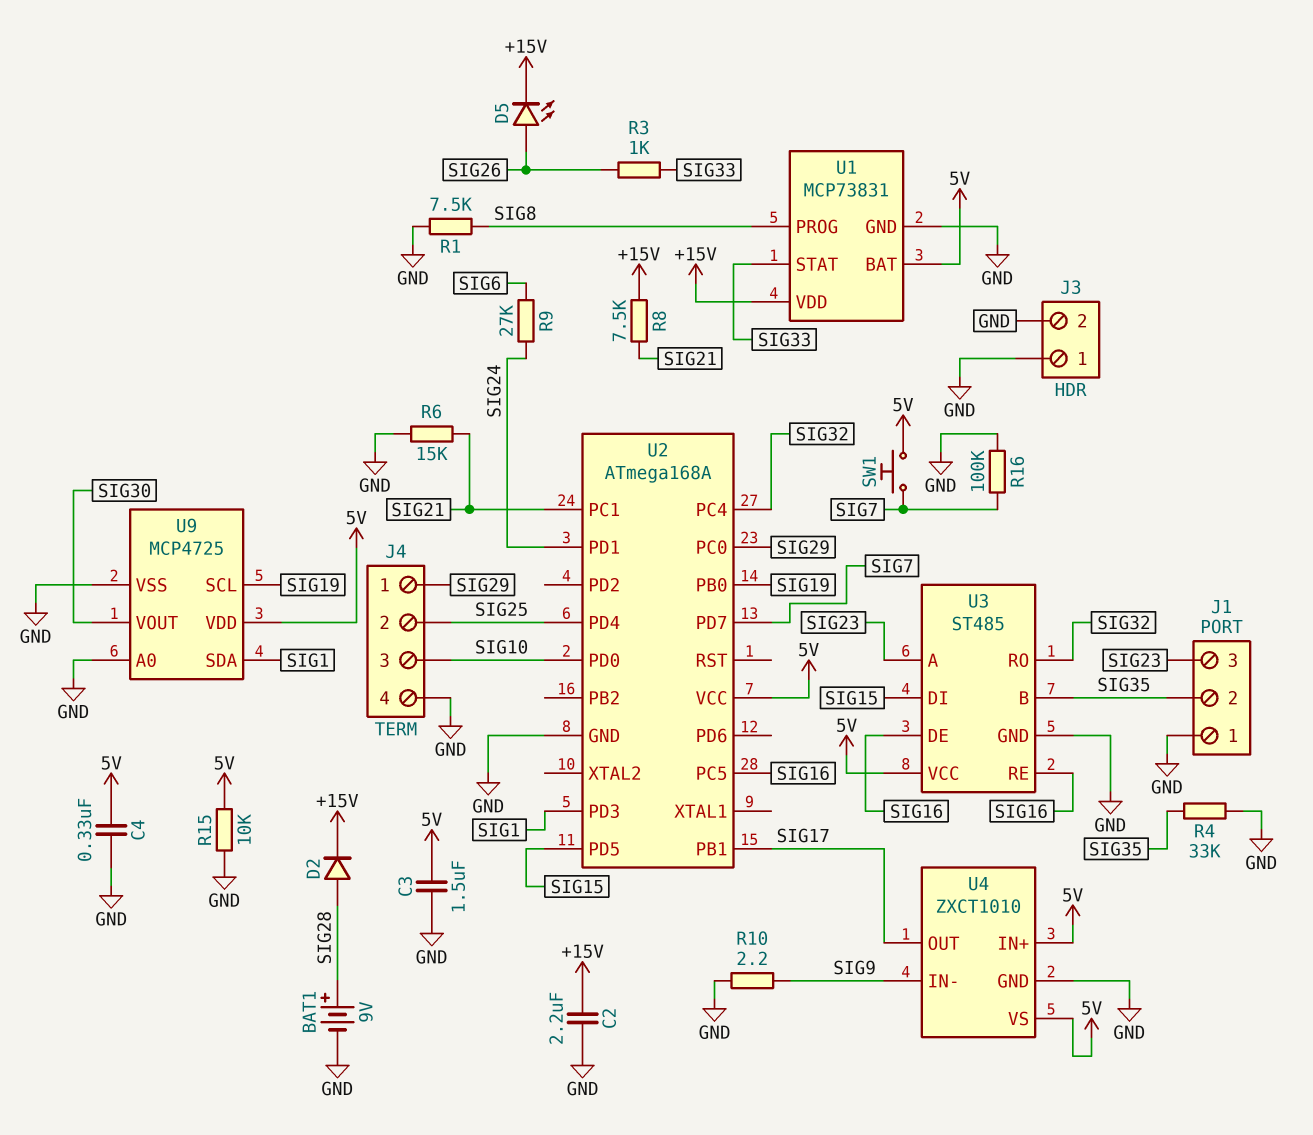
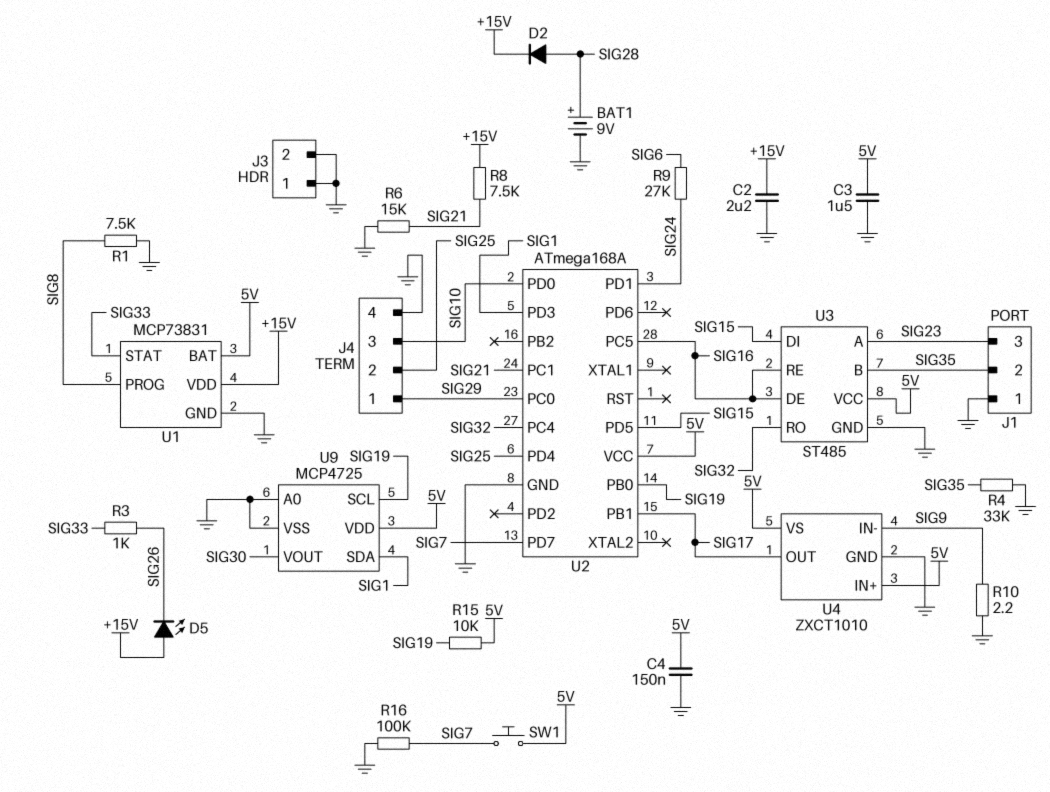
C4: 330nF (5V, GND) -> 150nF (5V, GND)
D5: LED (A SIG26, K +15V) -> LED (A +15V, K SIG26)
R15: 10k (5V, GND) -> 10k (5V, SIG19)

